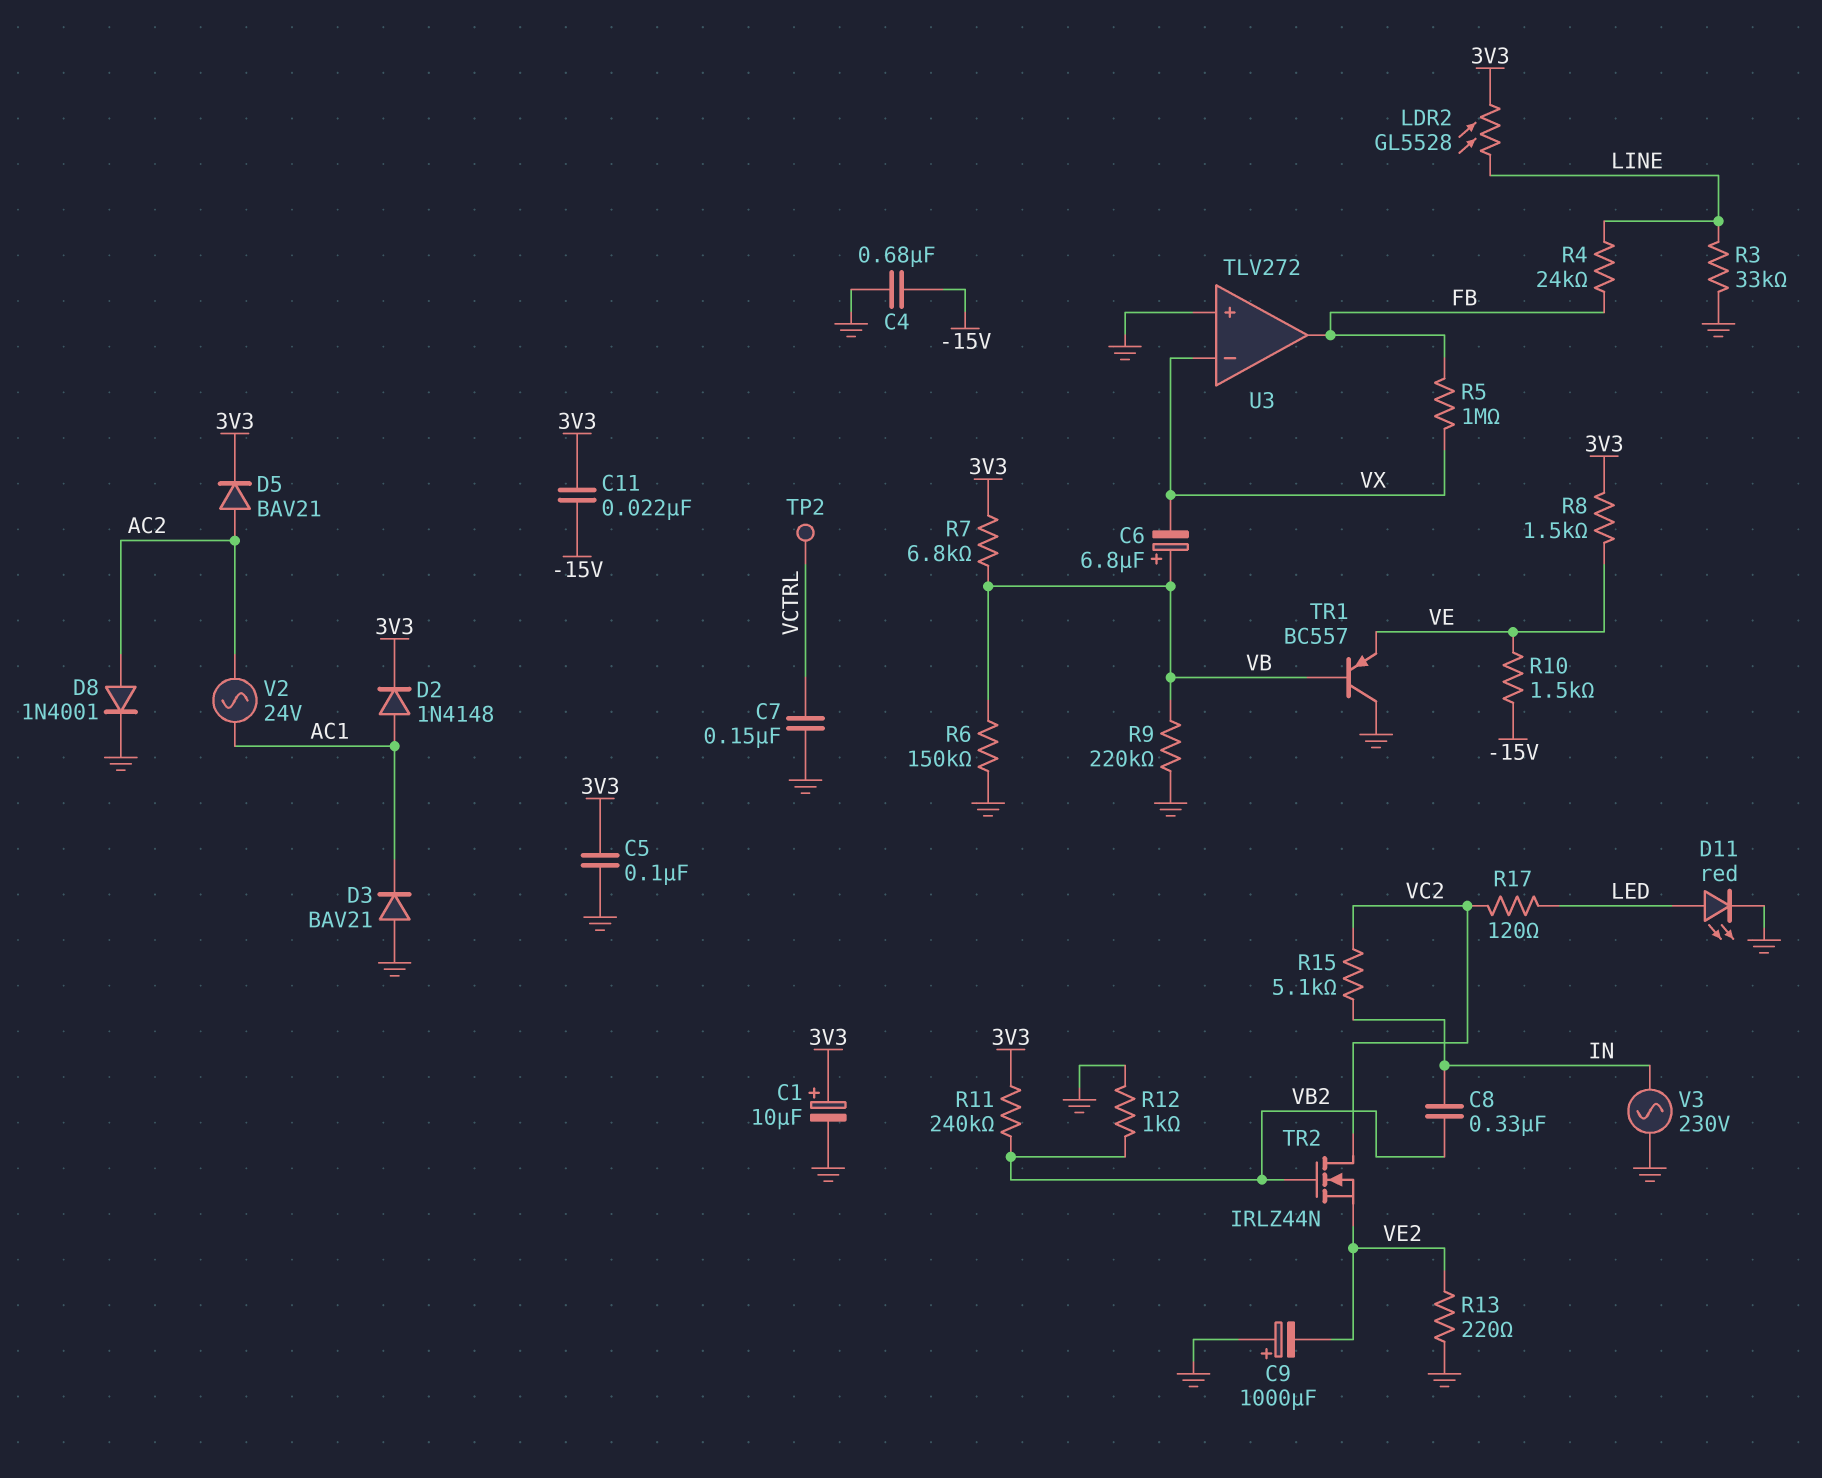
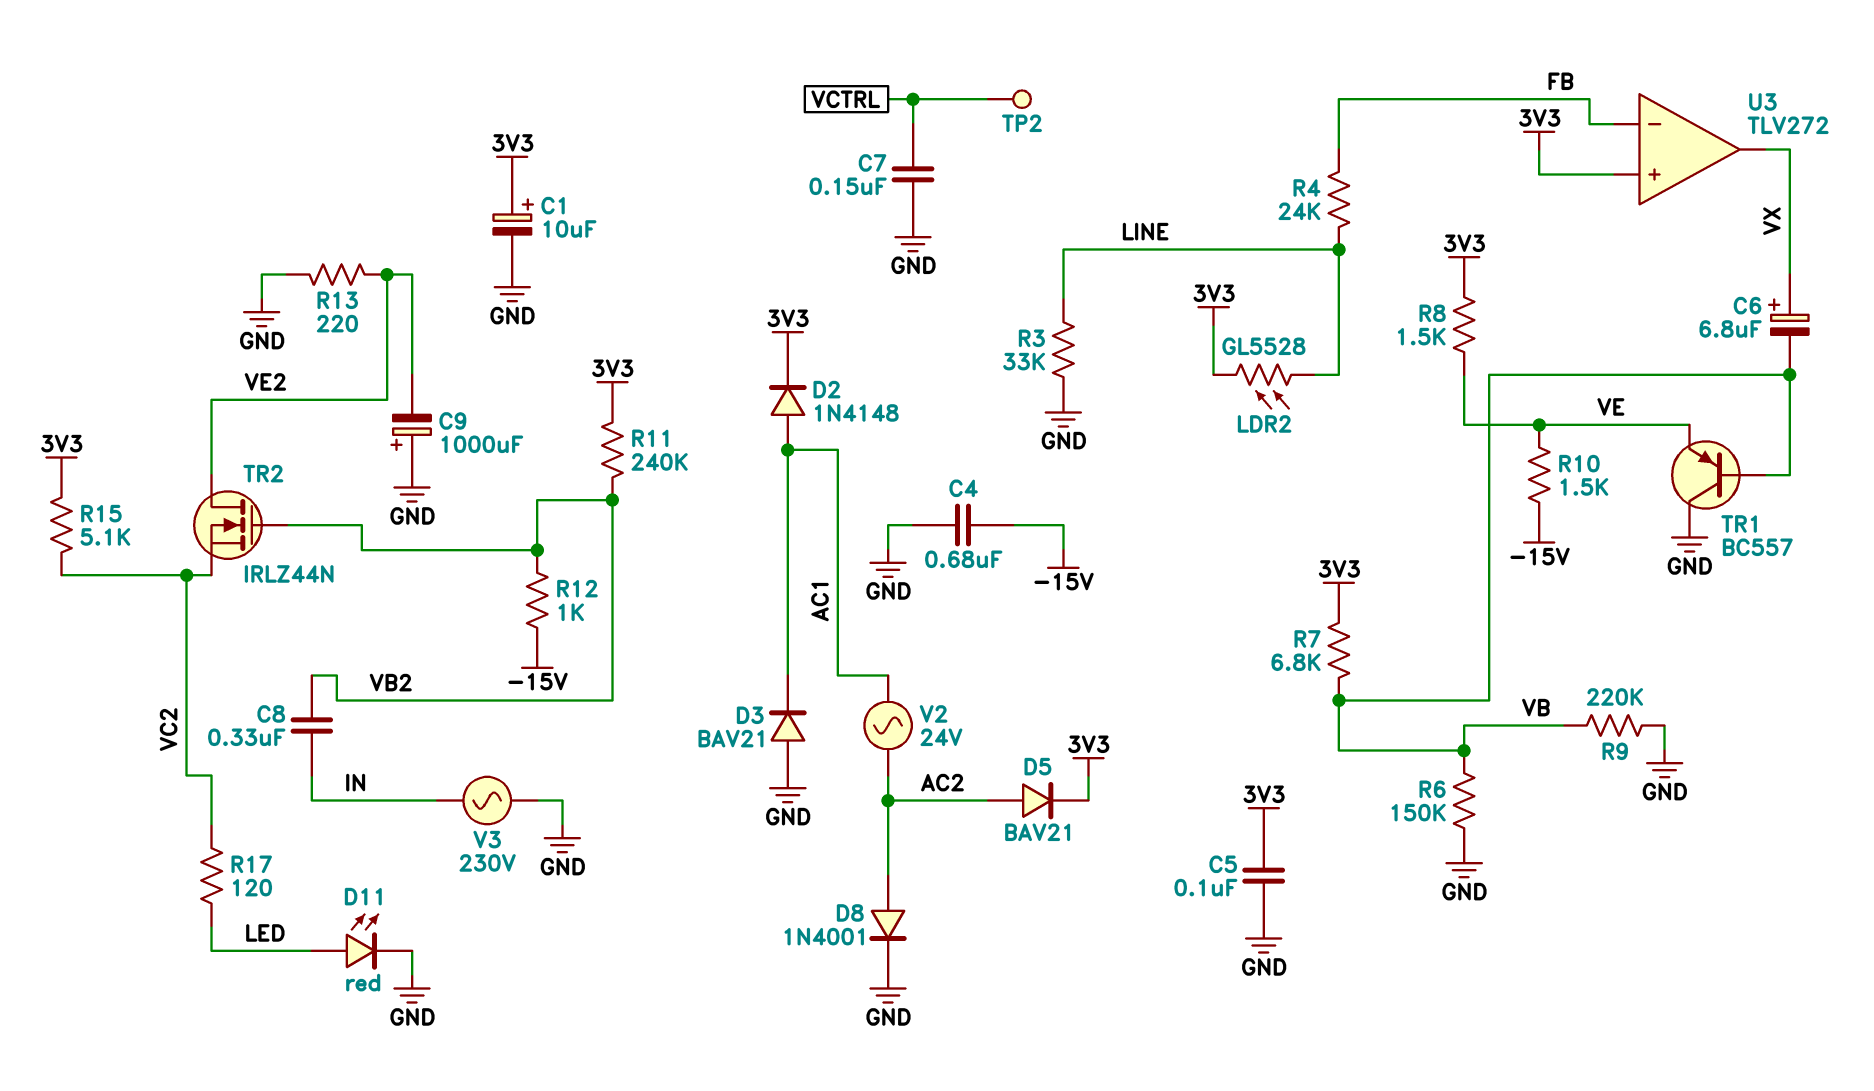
C6: 6.8uF (plus VB, minus VX) -> 6.8uF (plus VX, minus VB)
C11: 22nF (-15V, 3V3) -> none
R5: 1M (FB, VX) -> none
R12: 1k (GND, VB2) -> 1k (-15V, VB2)
R15: 5.1k (IN, VC2) -> 5.1k (3V3, VC2)
TR2: NMOS IRLZ44N (G VB2, D VC2, S VE2) -> NMOS IRLZ44N (G VB2, D VE2, S VC2)
U3 pin in+: GND -> 3V3
U3 pin in-: VX -> FB
U3 pin out: FB -> VX

